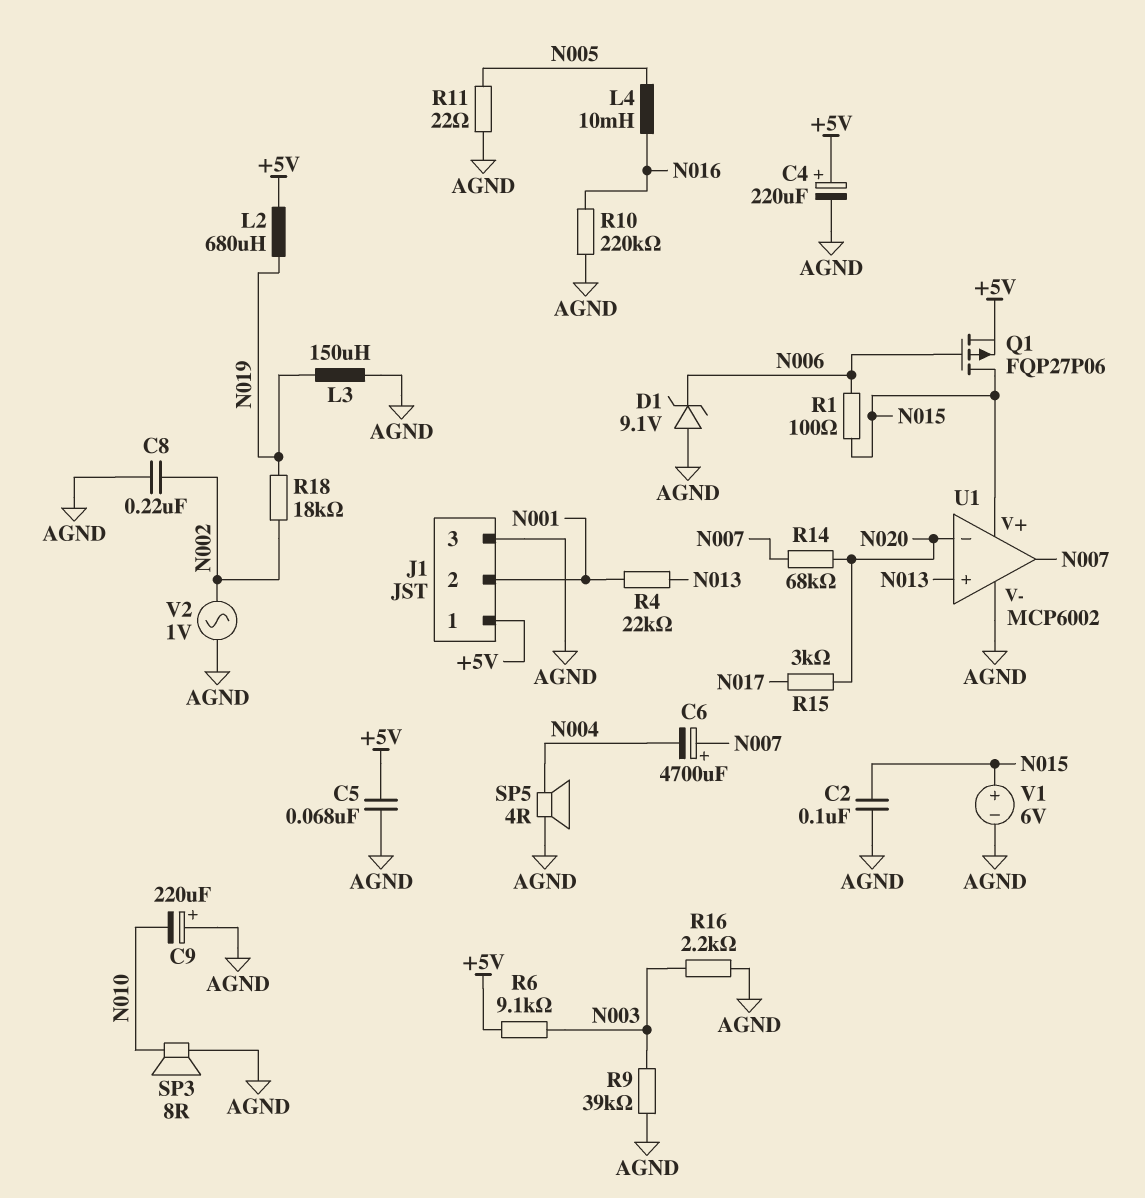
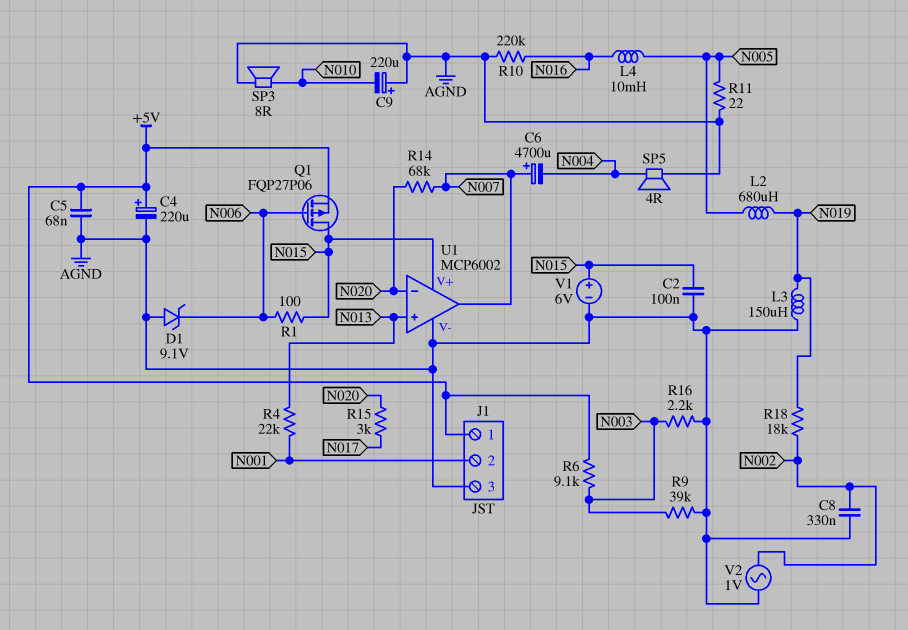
C8: 220nF (AGND, N002) -> 330nF (AGND, N002)
L2: 680uH (+5V, N019) -> 680uH (N005, N019)

